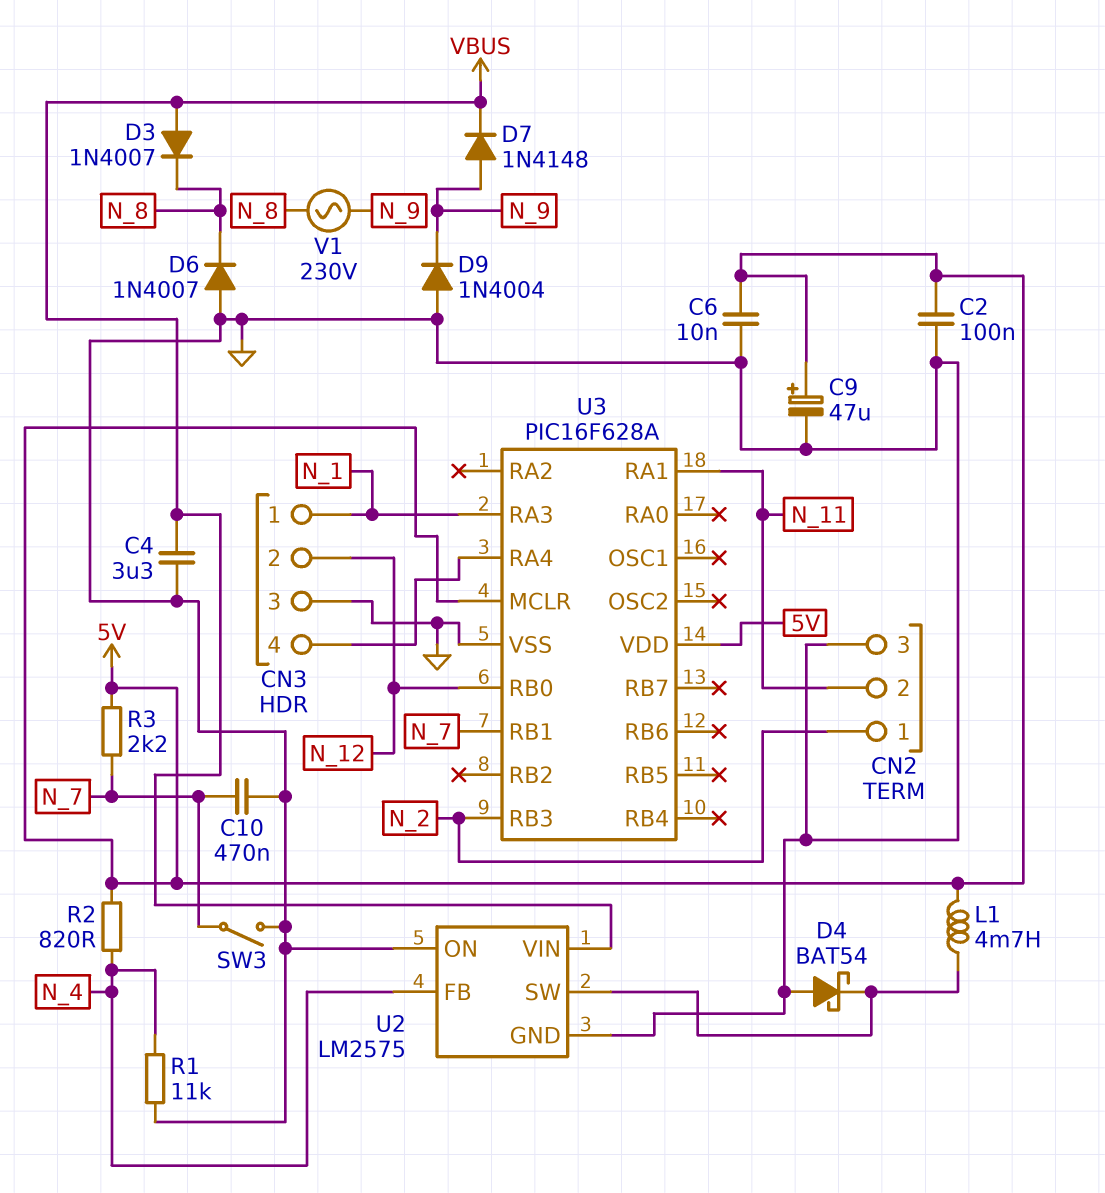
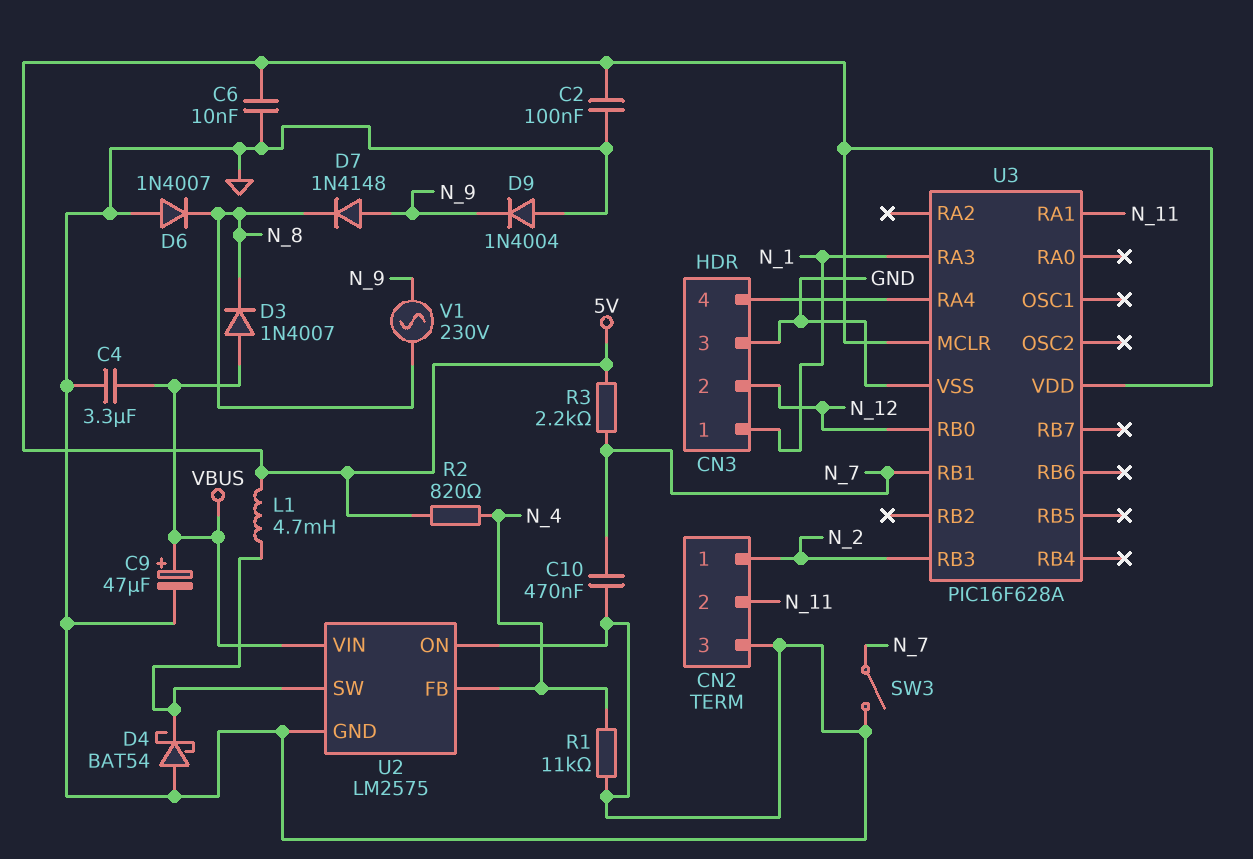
C9: 47uF (plus 5V, minus GND) -> 47uF (plus VBUS, minus GND)
D7: diode 1N4148 (A N_9, K VBUS) -> diode 1N4148 (A N_9, K N_8)

